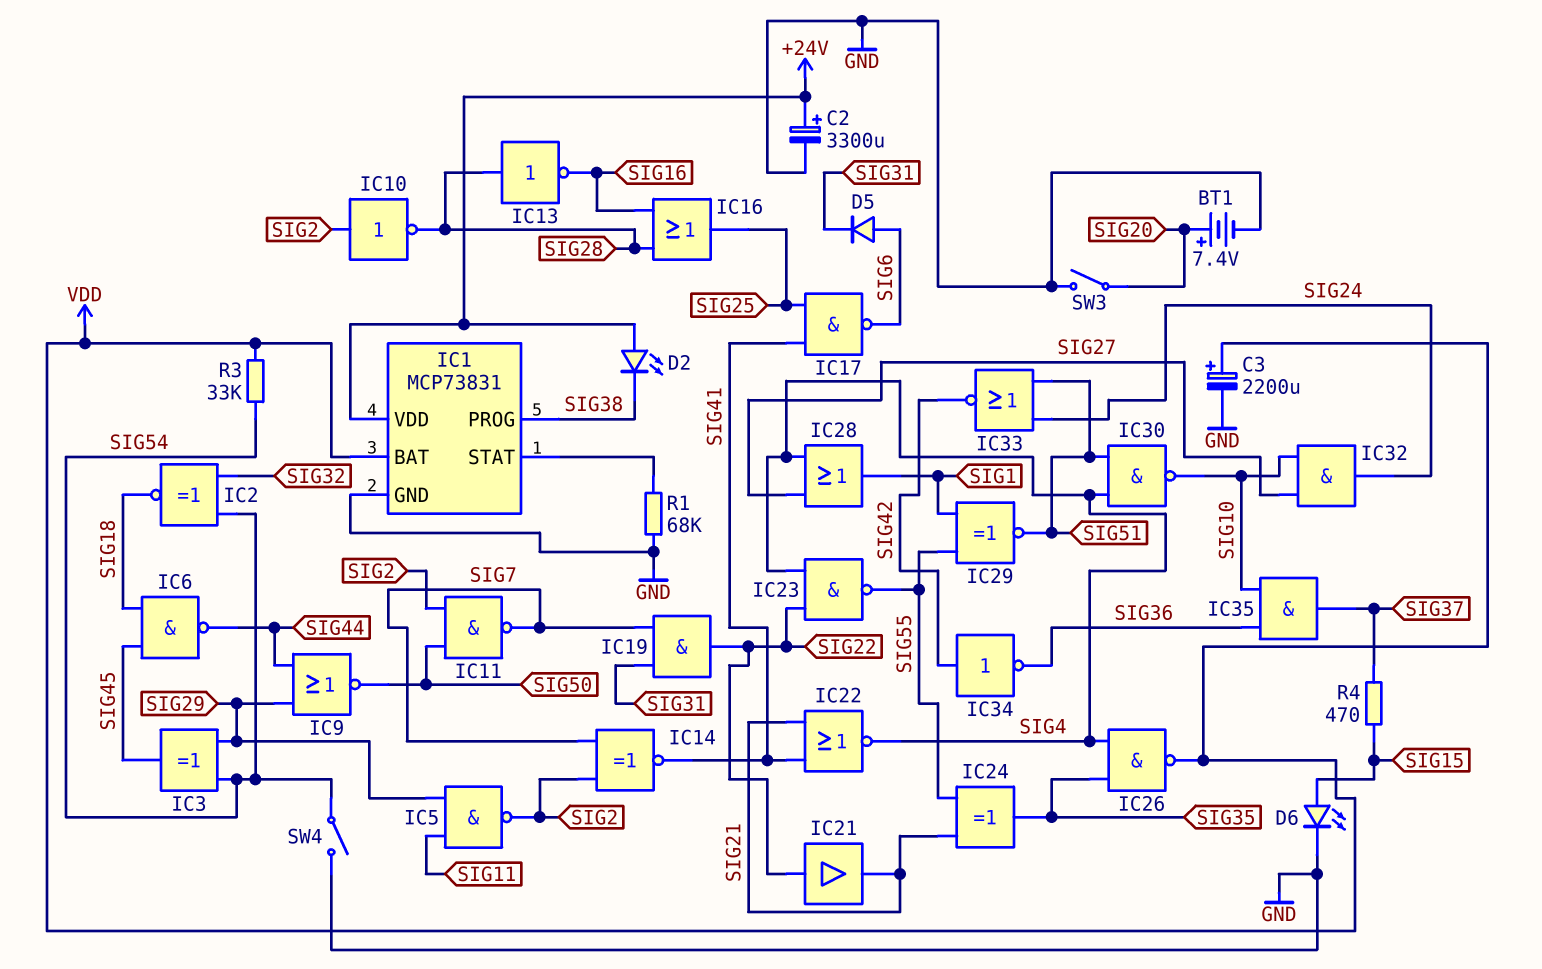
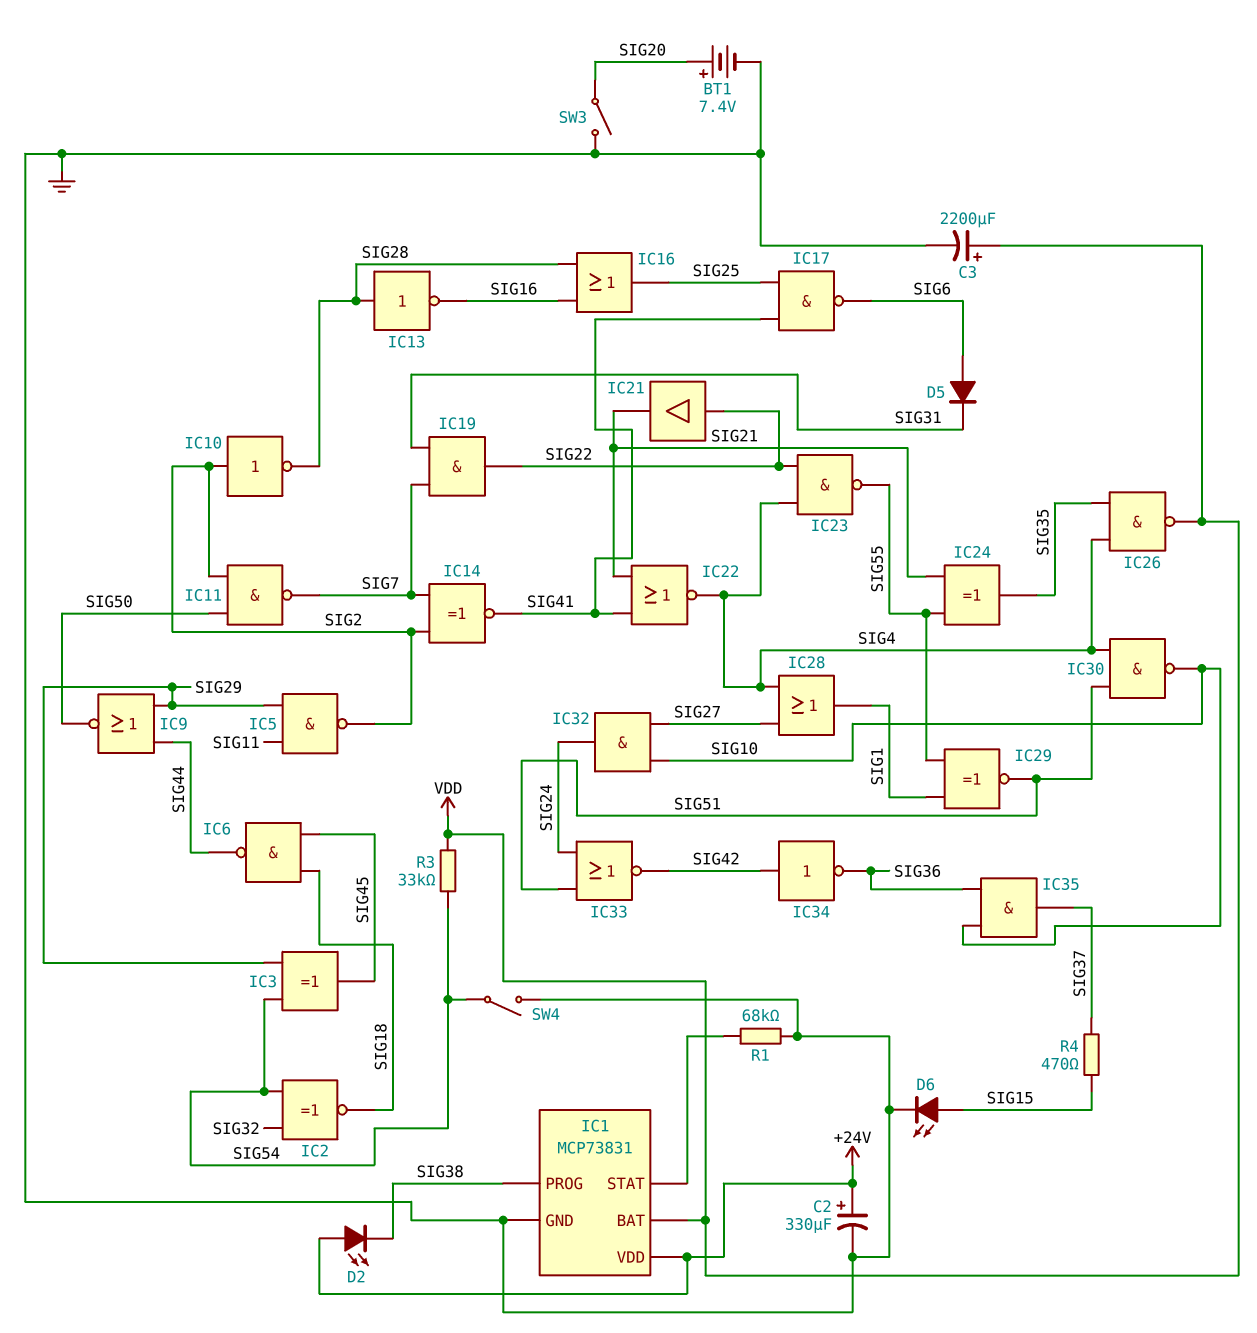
C2: 3300uF (plus +24V, minus GND) -> 330uF (plus +24V, minus GND)

